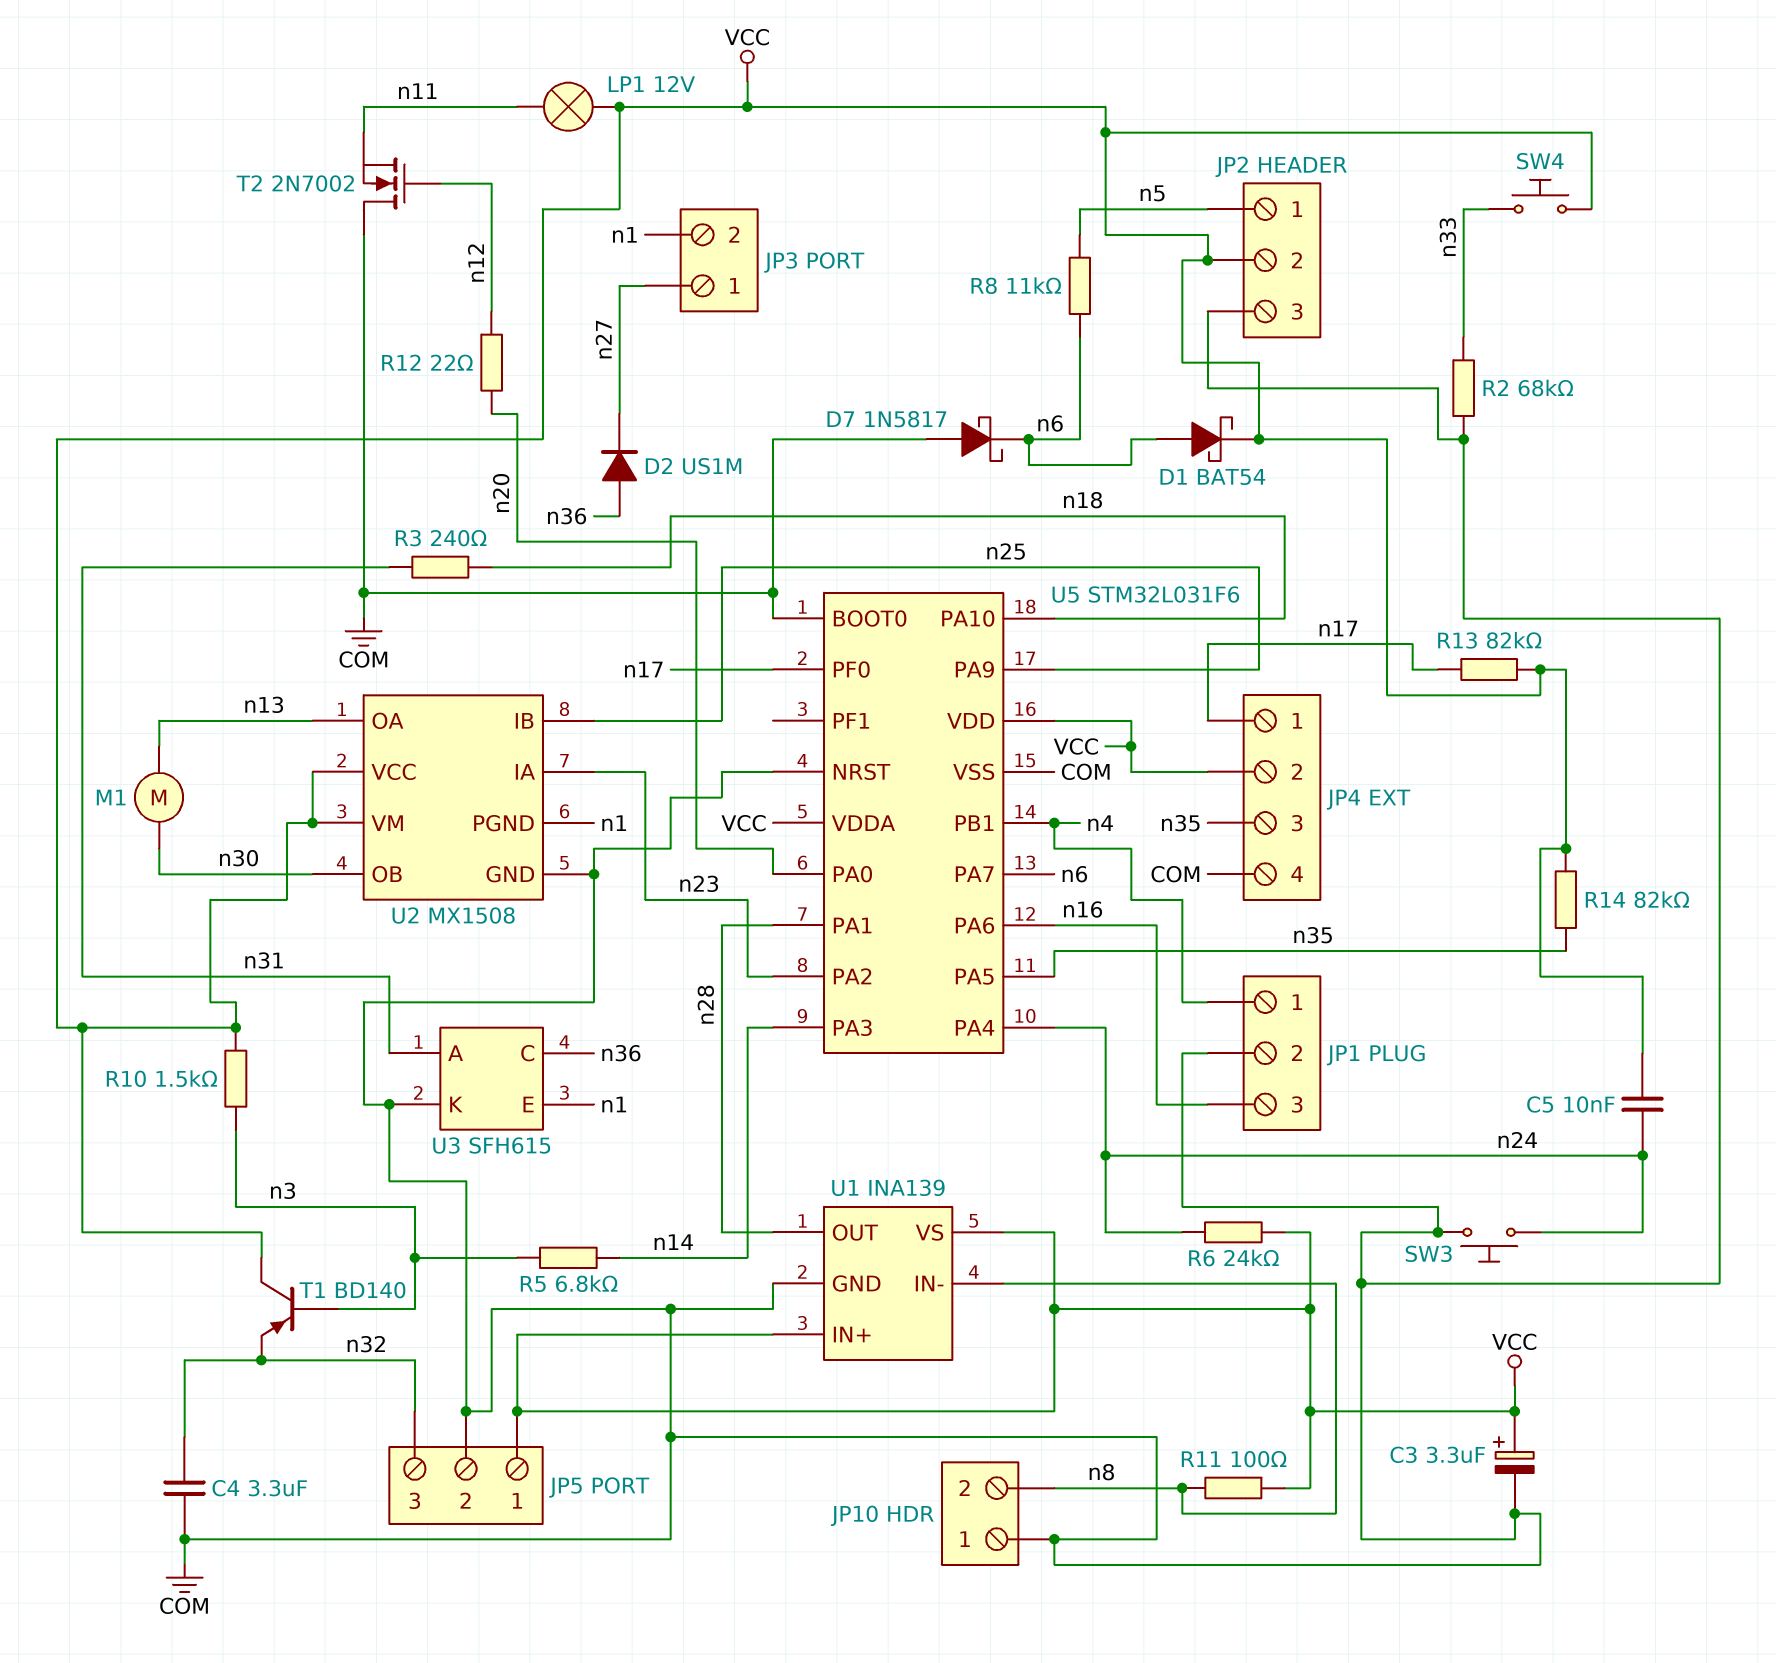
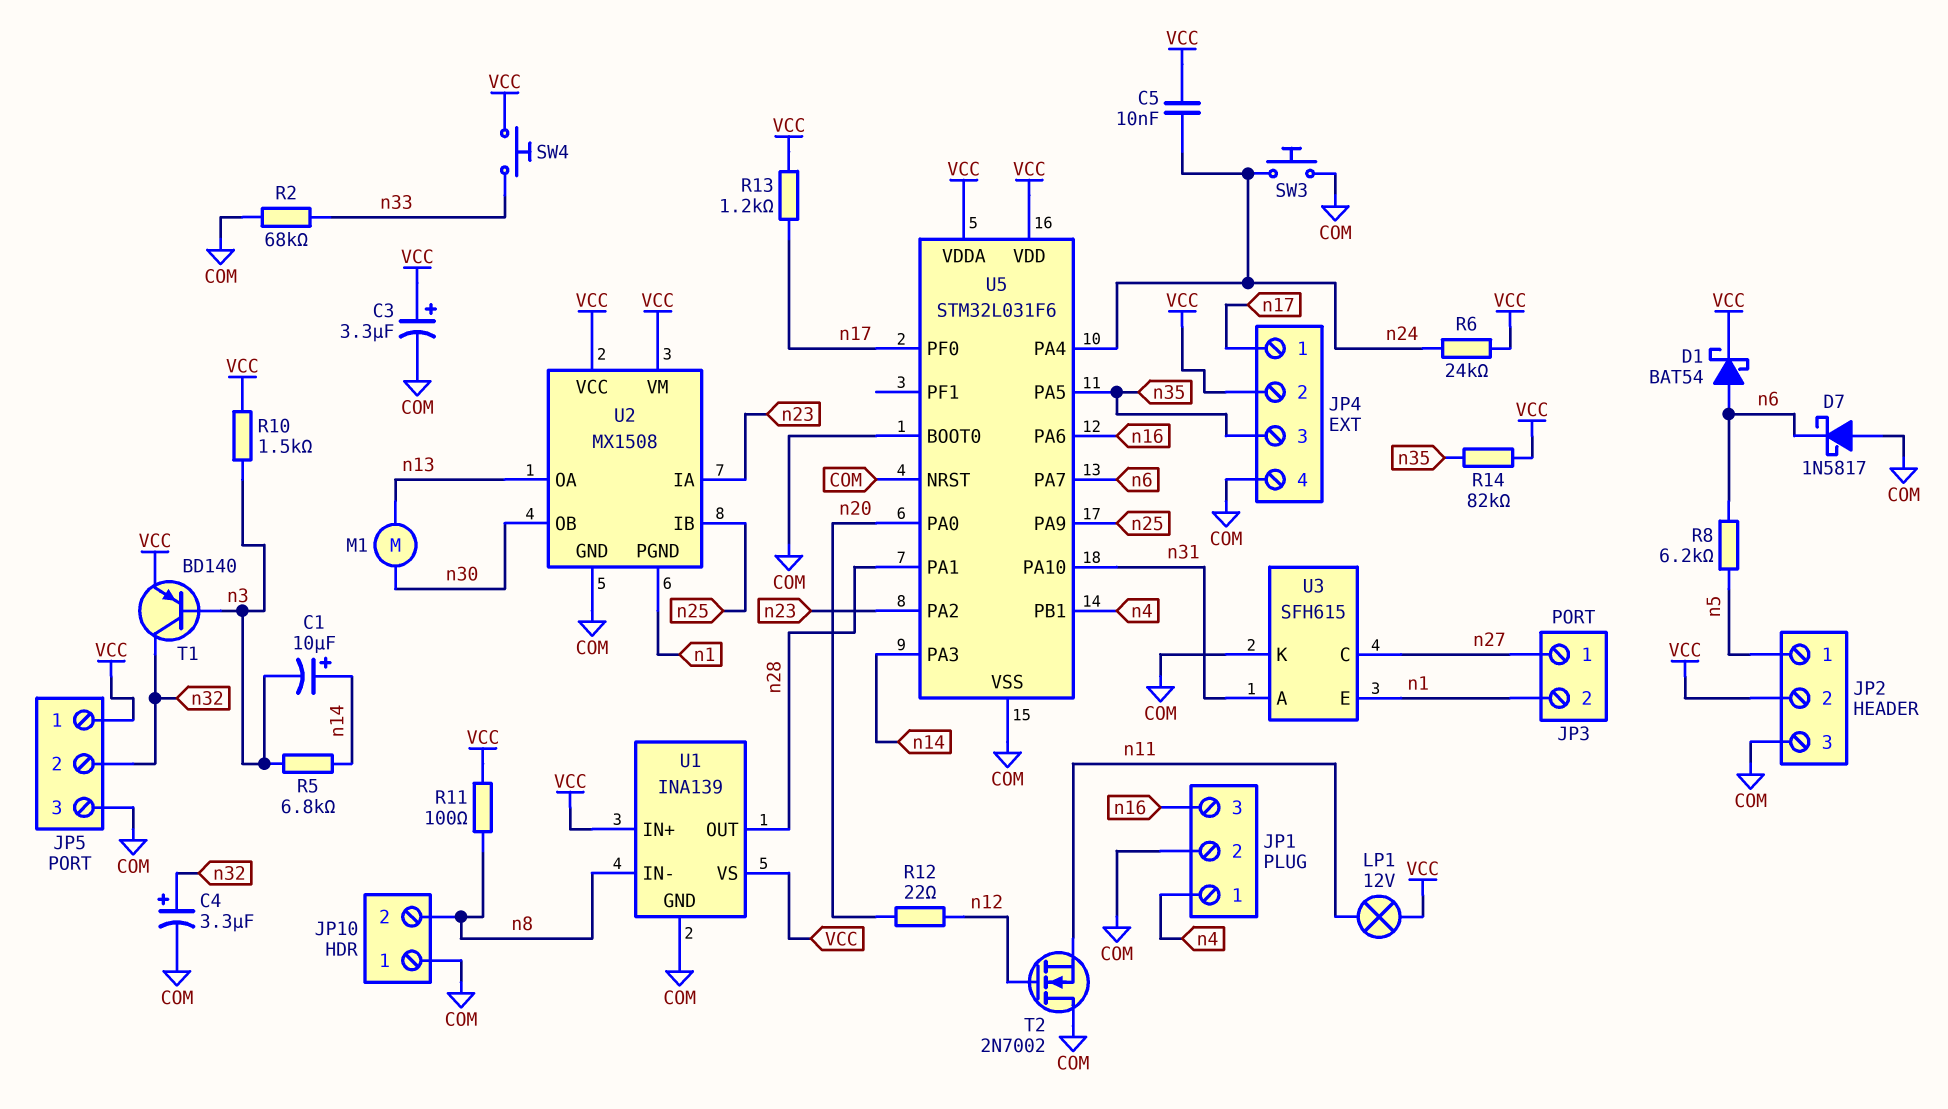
C1: none -> 10uF (plus n14, minus n3)
C4: 3.3uF (COM, n32) -> 3.3uF (plus n32, minus COM)
D2: diode US1M (A n36, K n27) -> none
JP5 pin 2: COM -> n32
JP5 pin 3: n32 -> COM
R3: 240 (n18, n31) -> none
R8: 11k (n5, n6) -> 6.2k (n5, n6)
R13: 82k (VCC, n17) -> 1.2k (VCC, n17)
T1: PNP BD140 (B n3, C VCC, E n32) -> PNP BD140 (B n3, C n32, E VCC)
U3 pin C: n36 -> n27
U5 pin PA10: n18 -> n31

